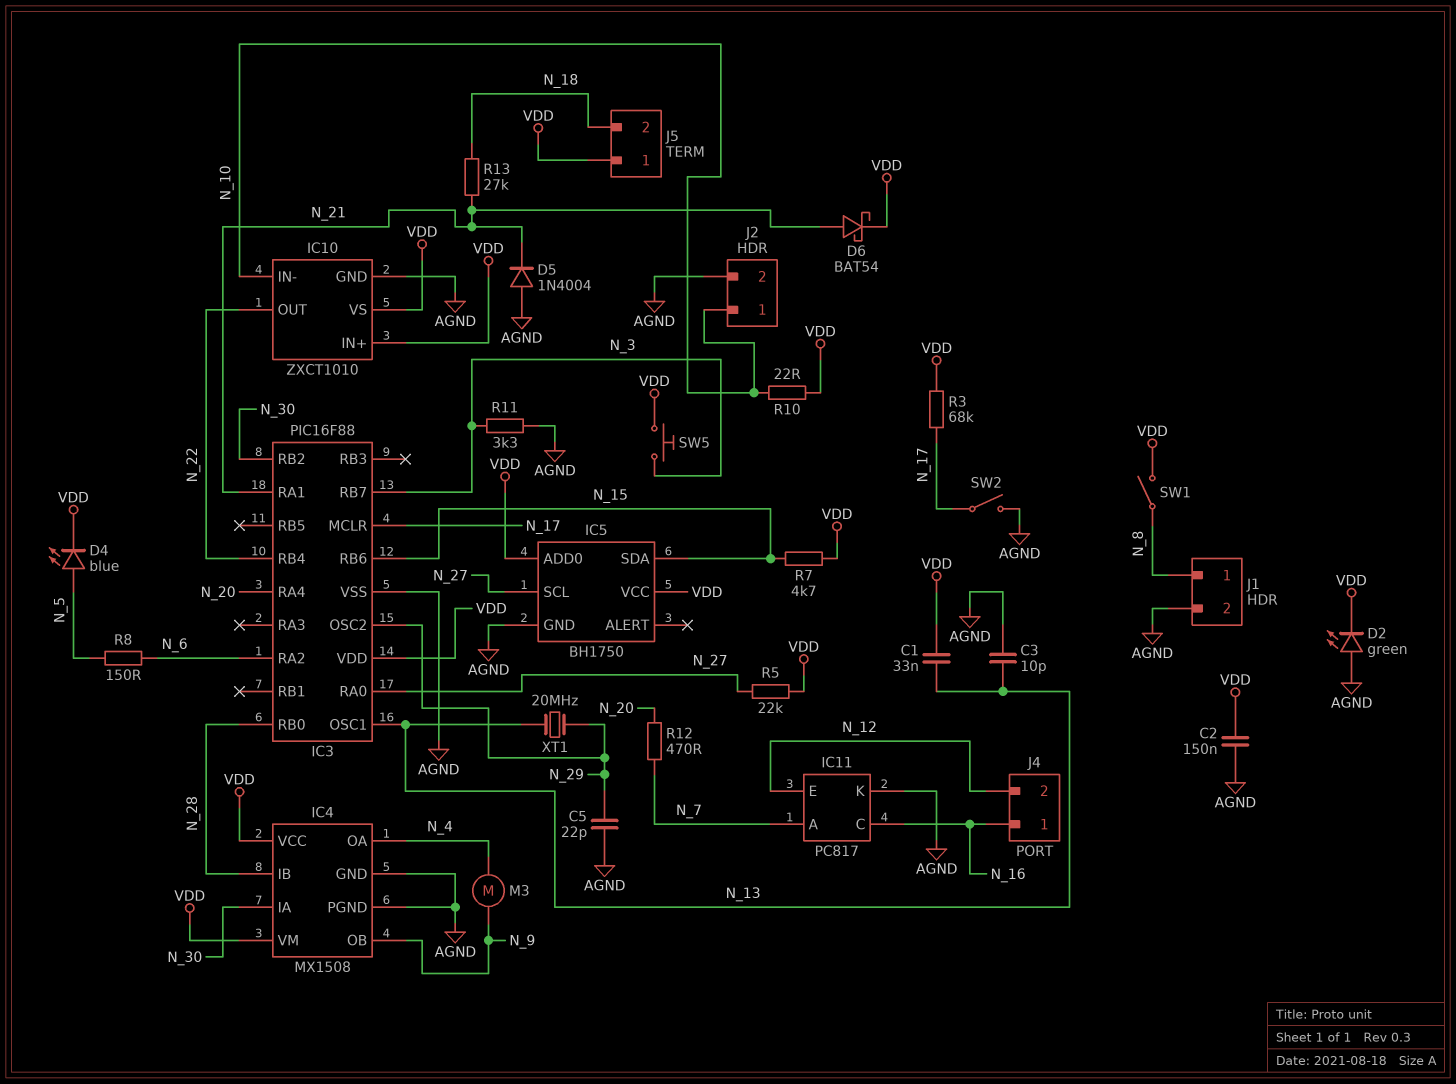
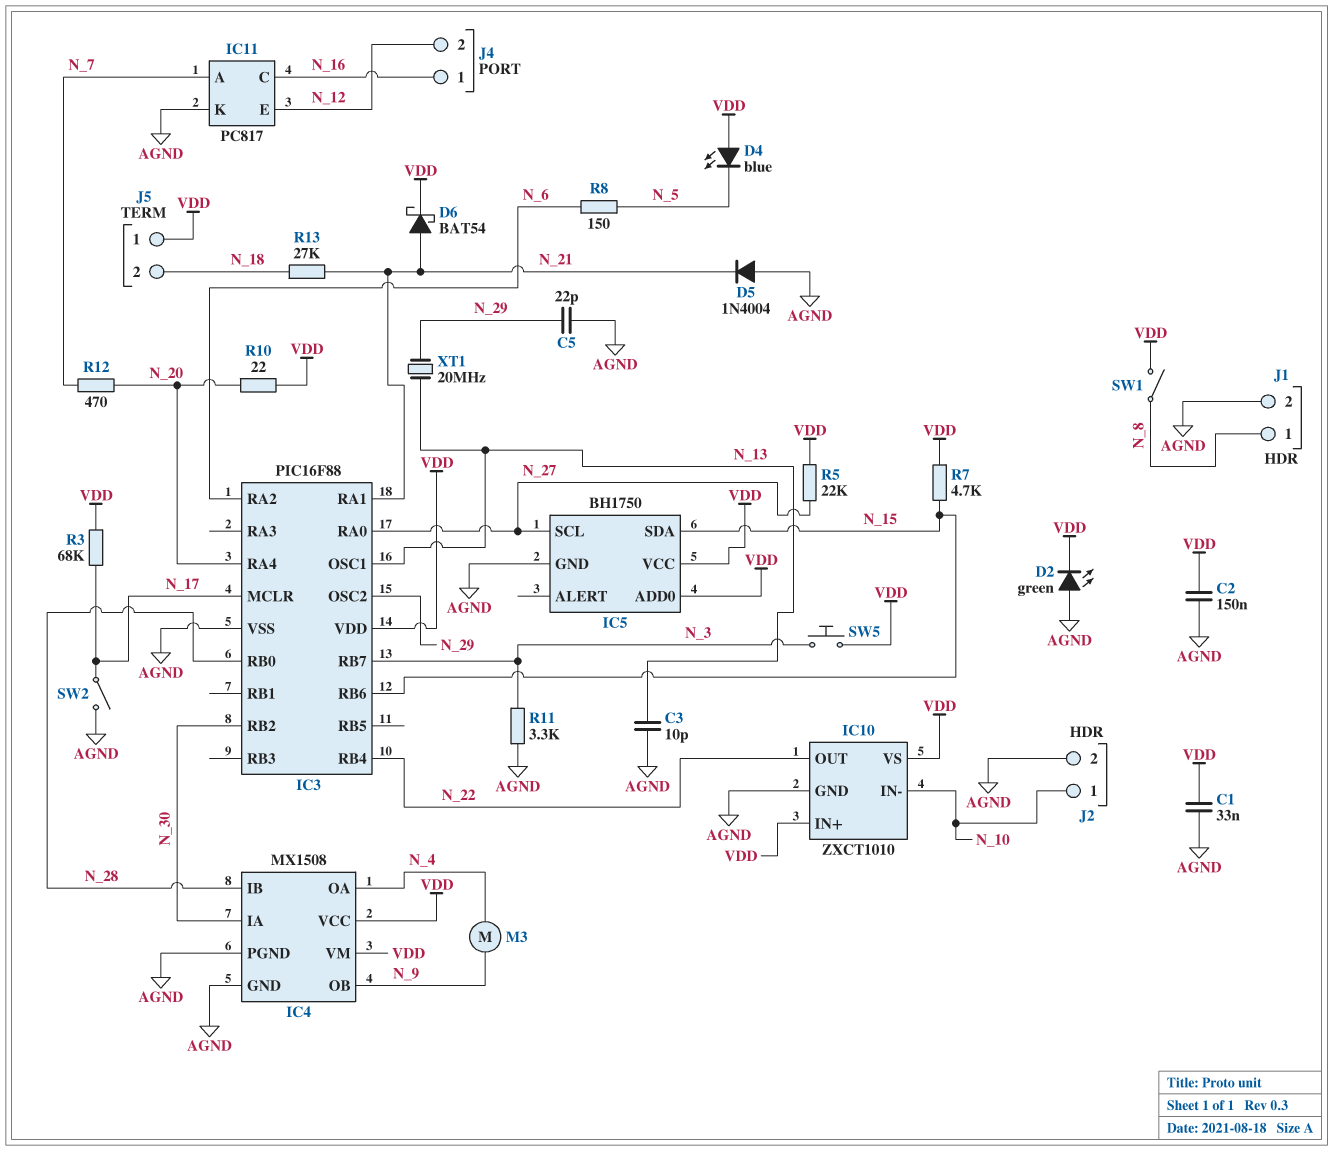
C1: 33nF (N_13, VDD) -> 33nF (AGND, VDD)
D4: LED blue (A N_5, K VDD) -> LED blue (A VDD, K N_5)
R10: 22 (N_10, VDD) -> 22 (N_20, VDD)

